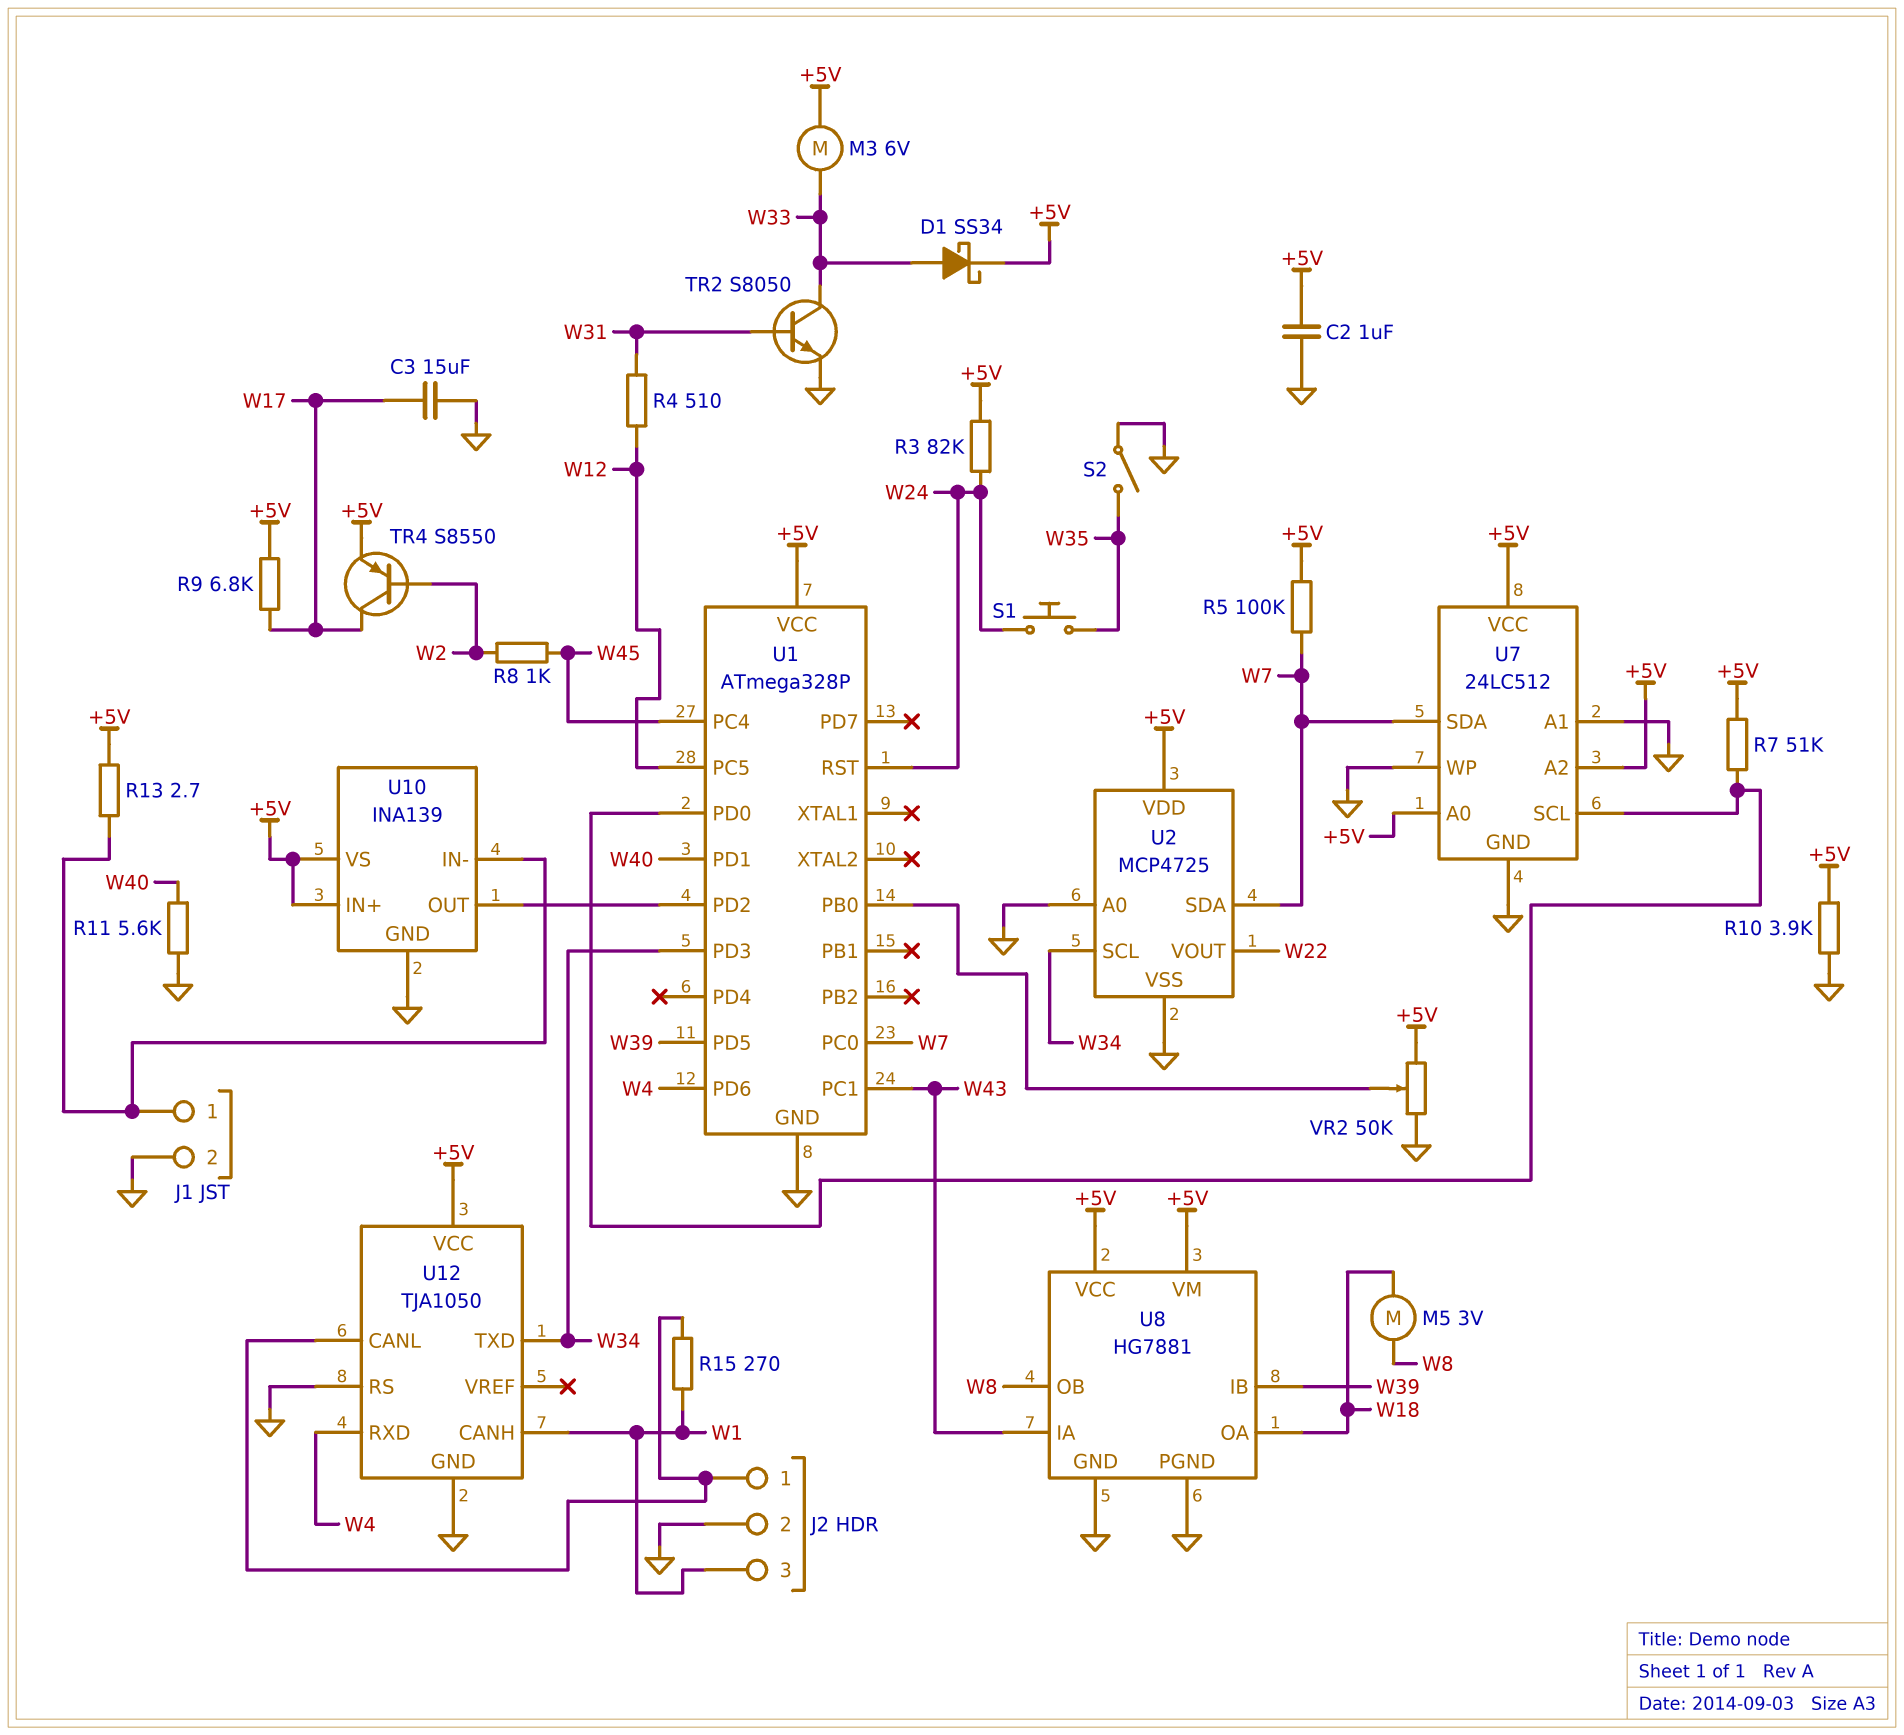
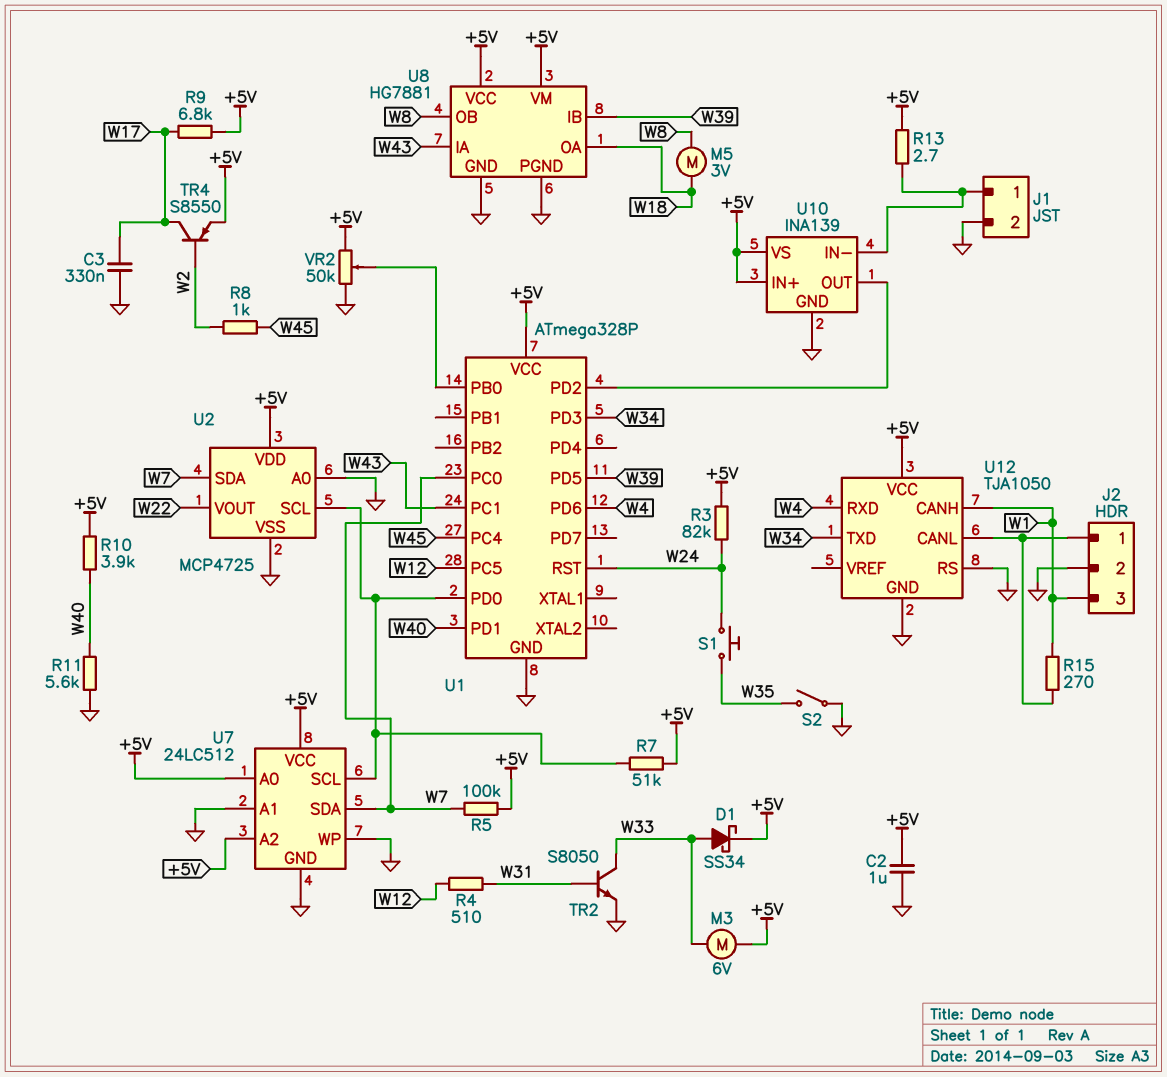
C3: 15uF (GND, W17) -> 330nF (GND, W17)
R10: 3.9k (+5V, GND) -> 3.9k (+5V, W40)
U2 pin SCL: W34 -> U1/PD0

